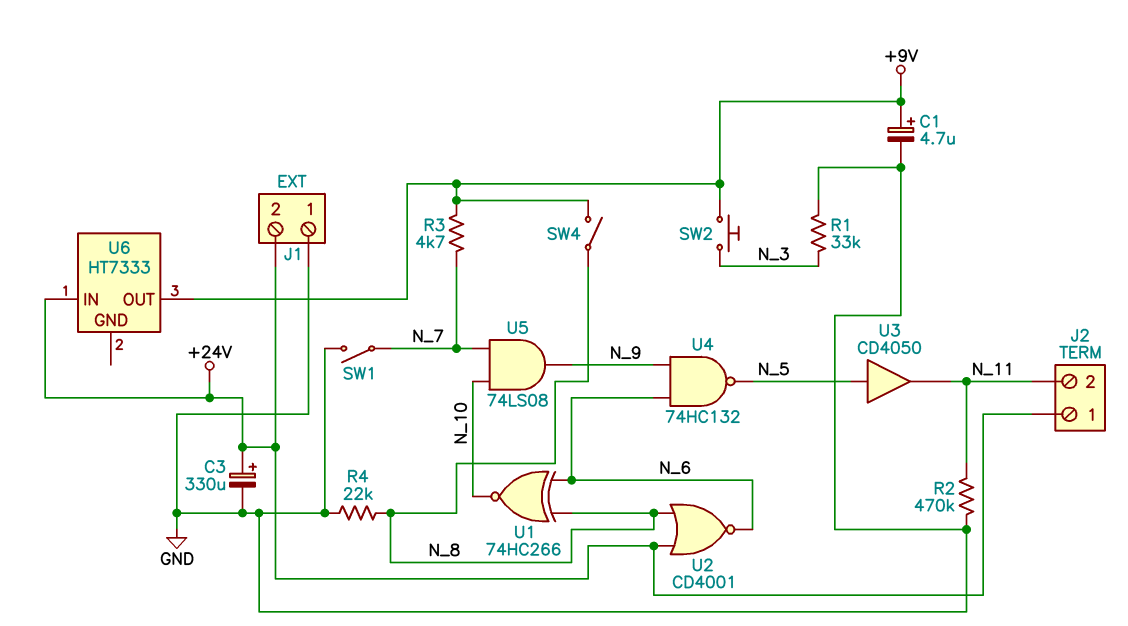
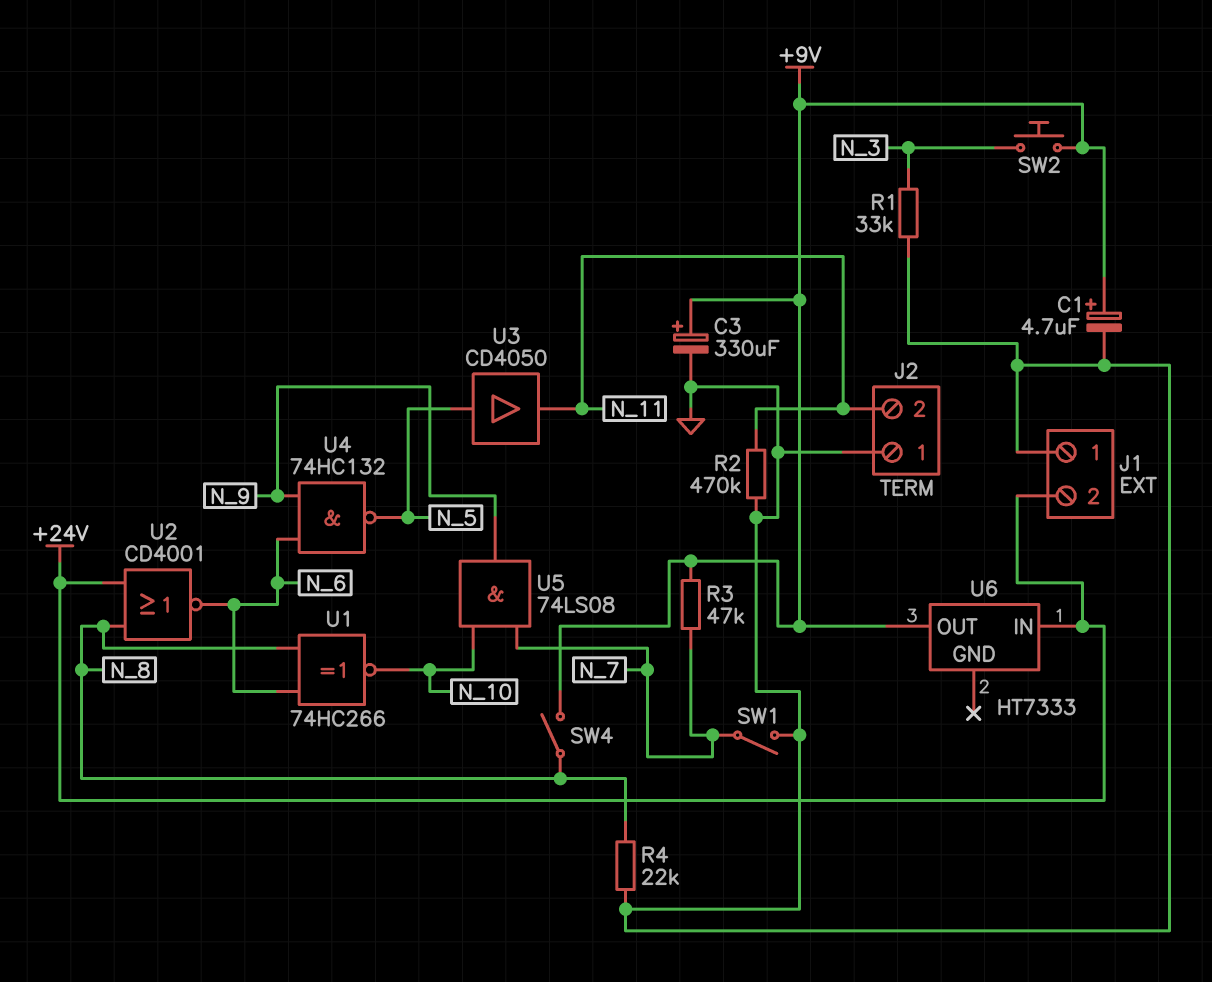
C3: 330uF (plus +24V, minus GND) -> 330uF (plus +9V, minus GND)
J2 pin 1: +24V -> GND
R3: 4.7k (+9V, N_7) -> 47k (+9V, N_7)

